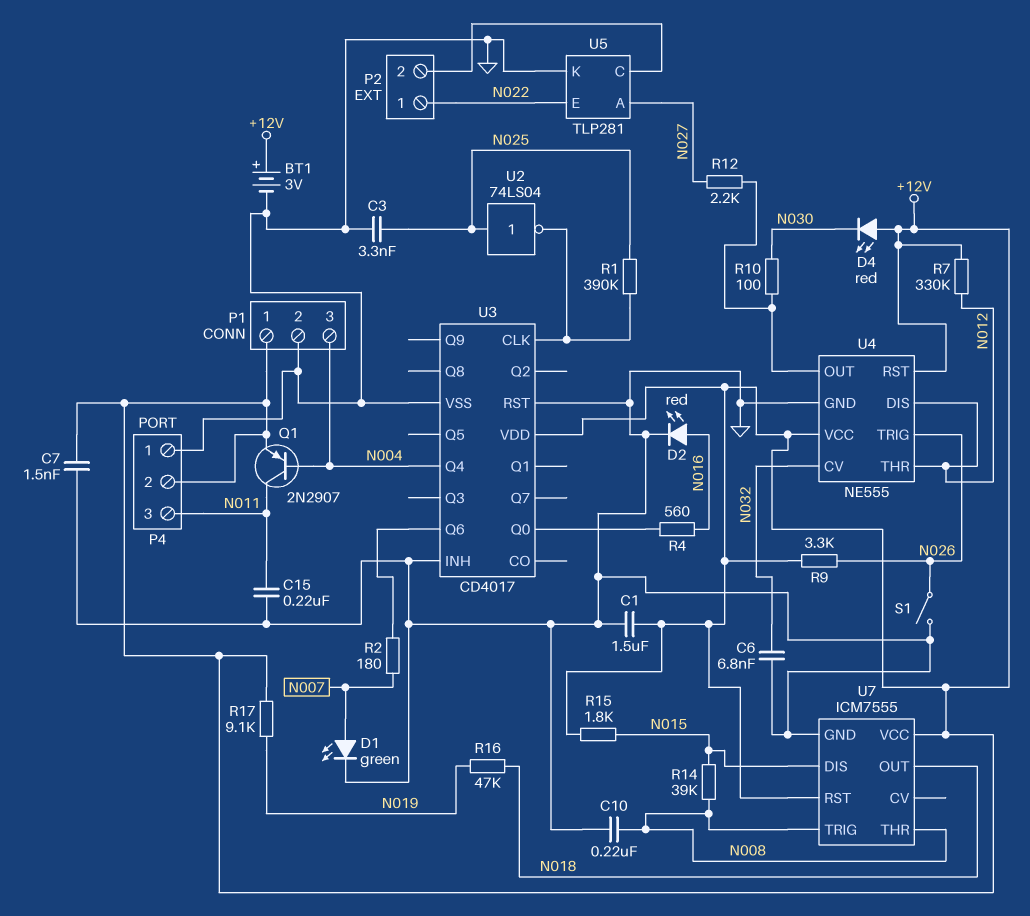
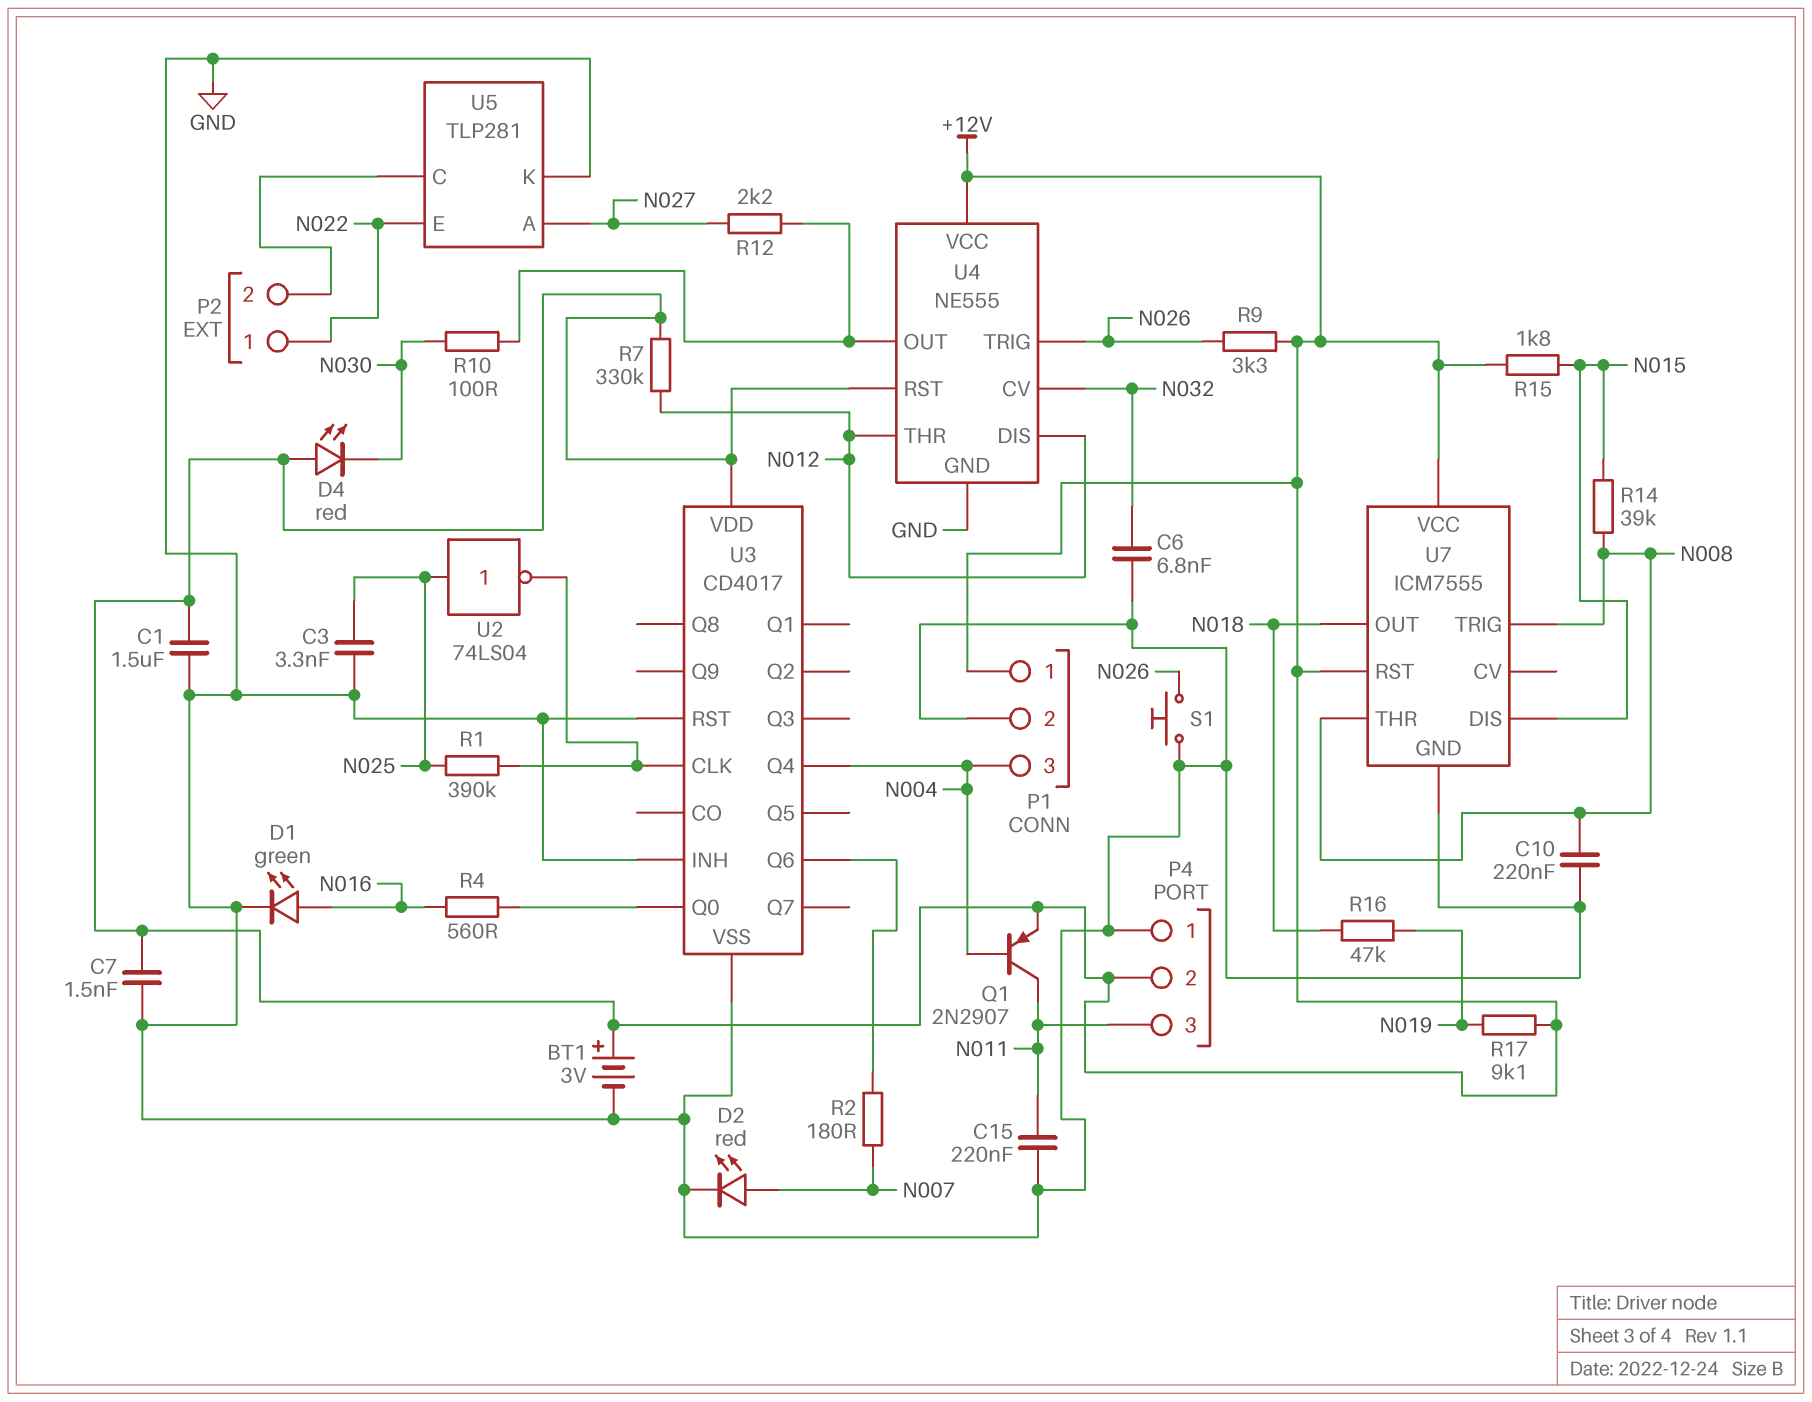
D1: LED green (A N007, K GND) -> LED green (A N016, K GND)
D2: LED red (A N016, K GND) -> LED red (A N007, K GND)
S1: switch (GND, N026) -> button (GND, N026)

